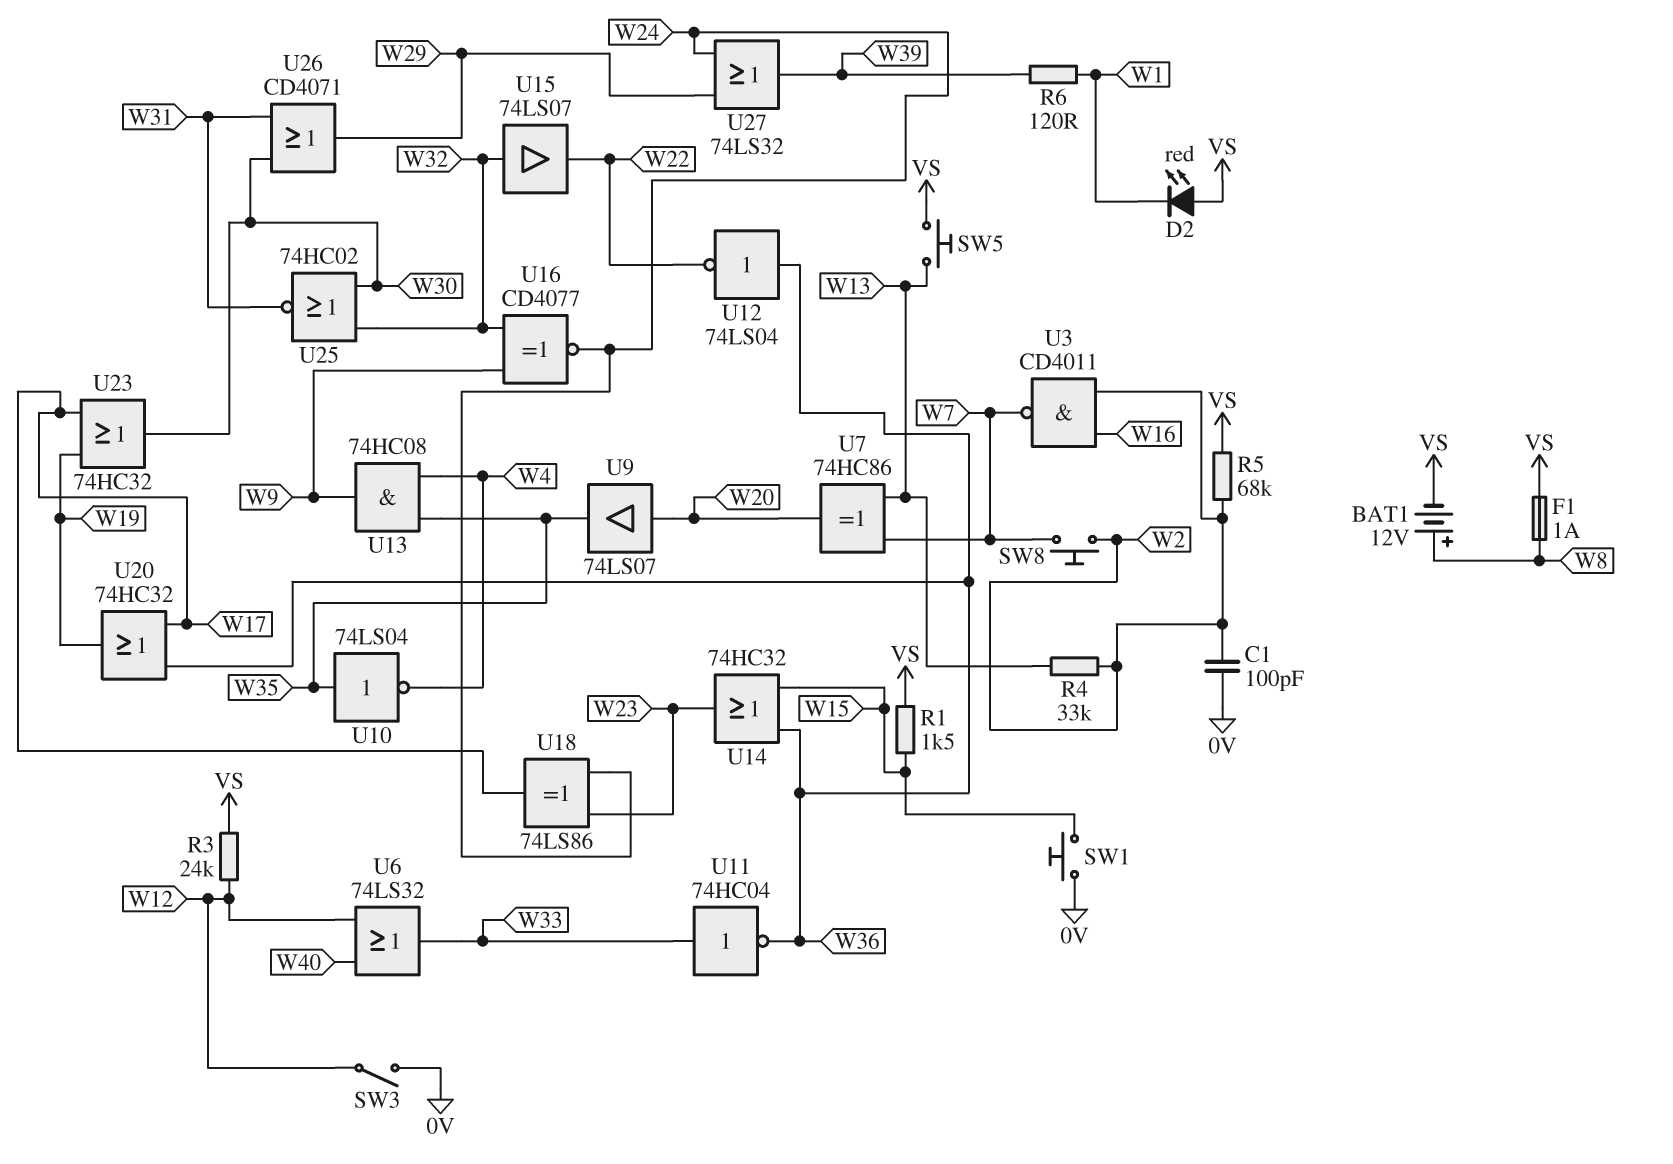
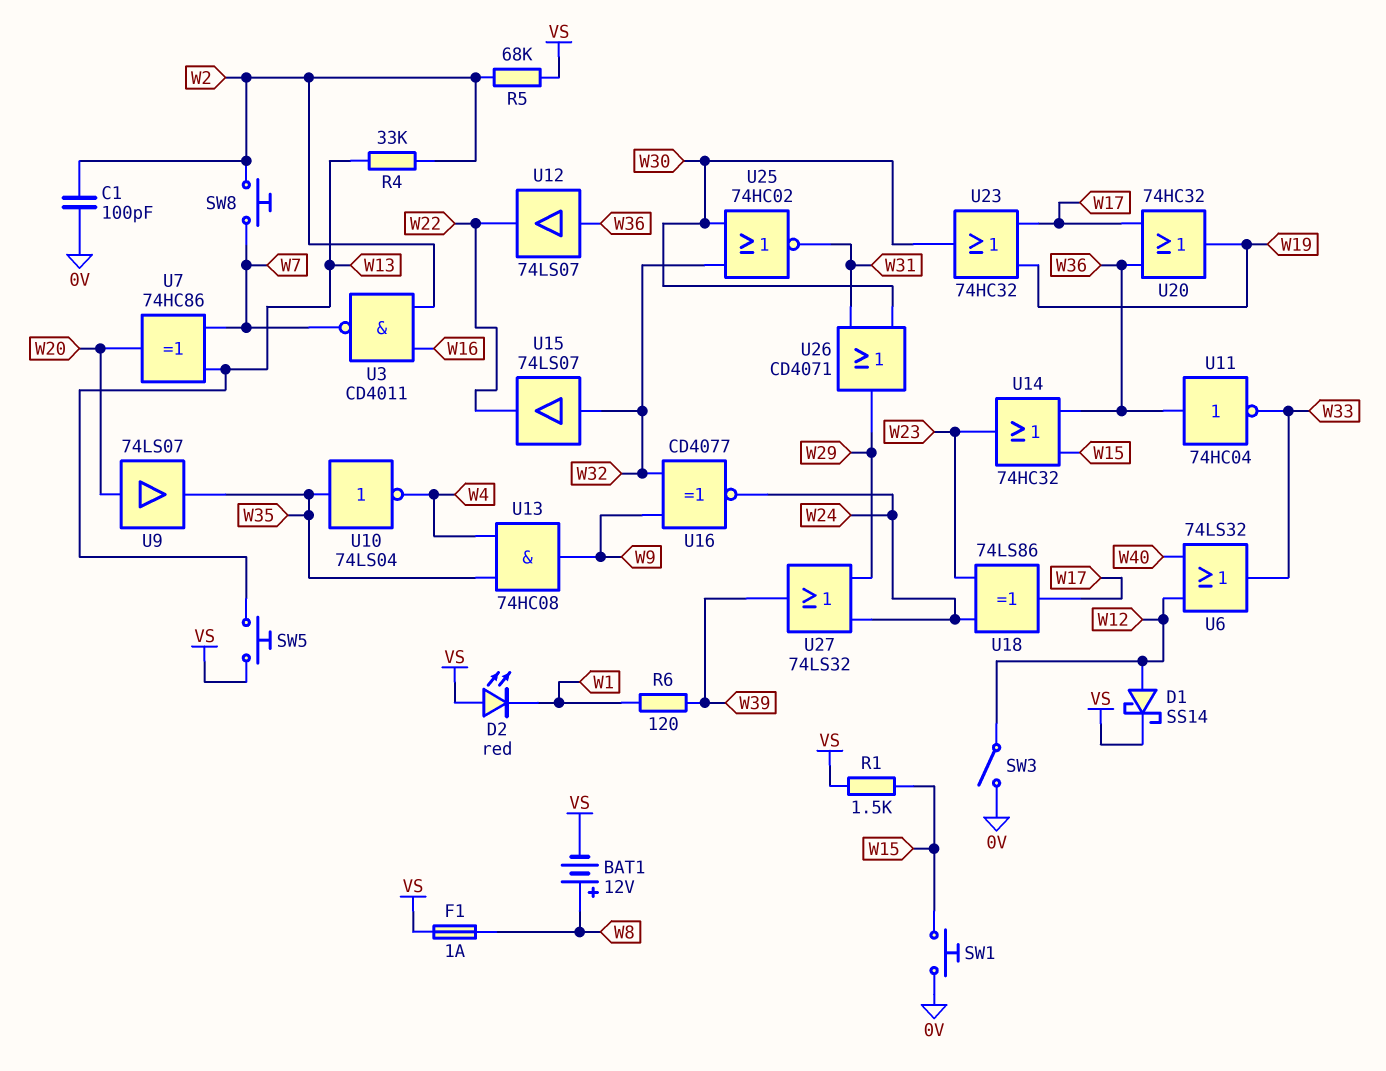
D1: none -> schottky SS14 (A W12, K VS)
R3: 24k (VS, W12) -> none
U11: NOT 74HC04 (in W33, out W36) -> NOT 74HC04 (in W36, out W33)
U12: NOT 74LS04 (in W36, out W22) -> buffer 74LS07 (in W36, out W22)

